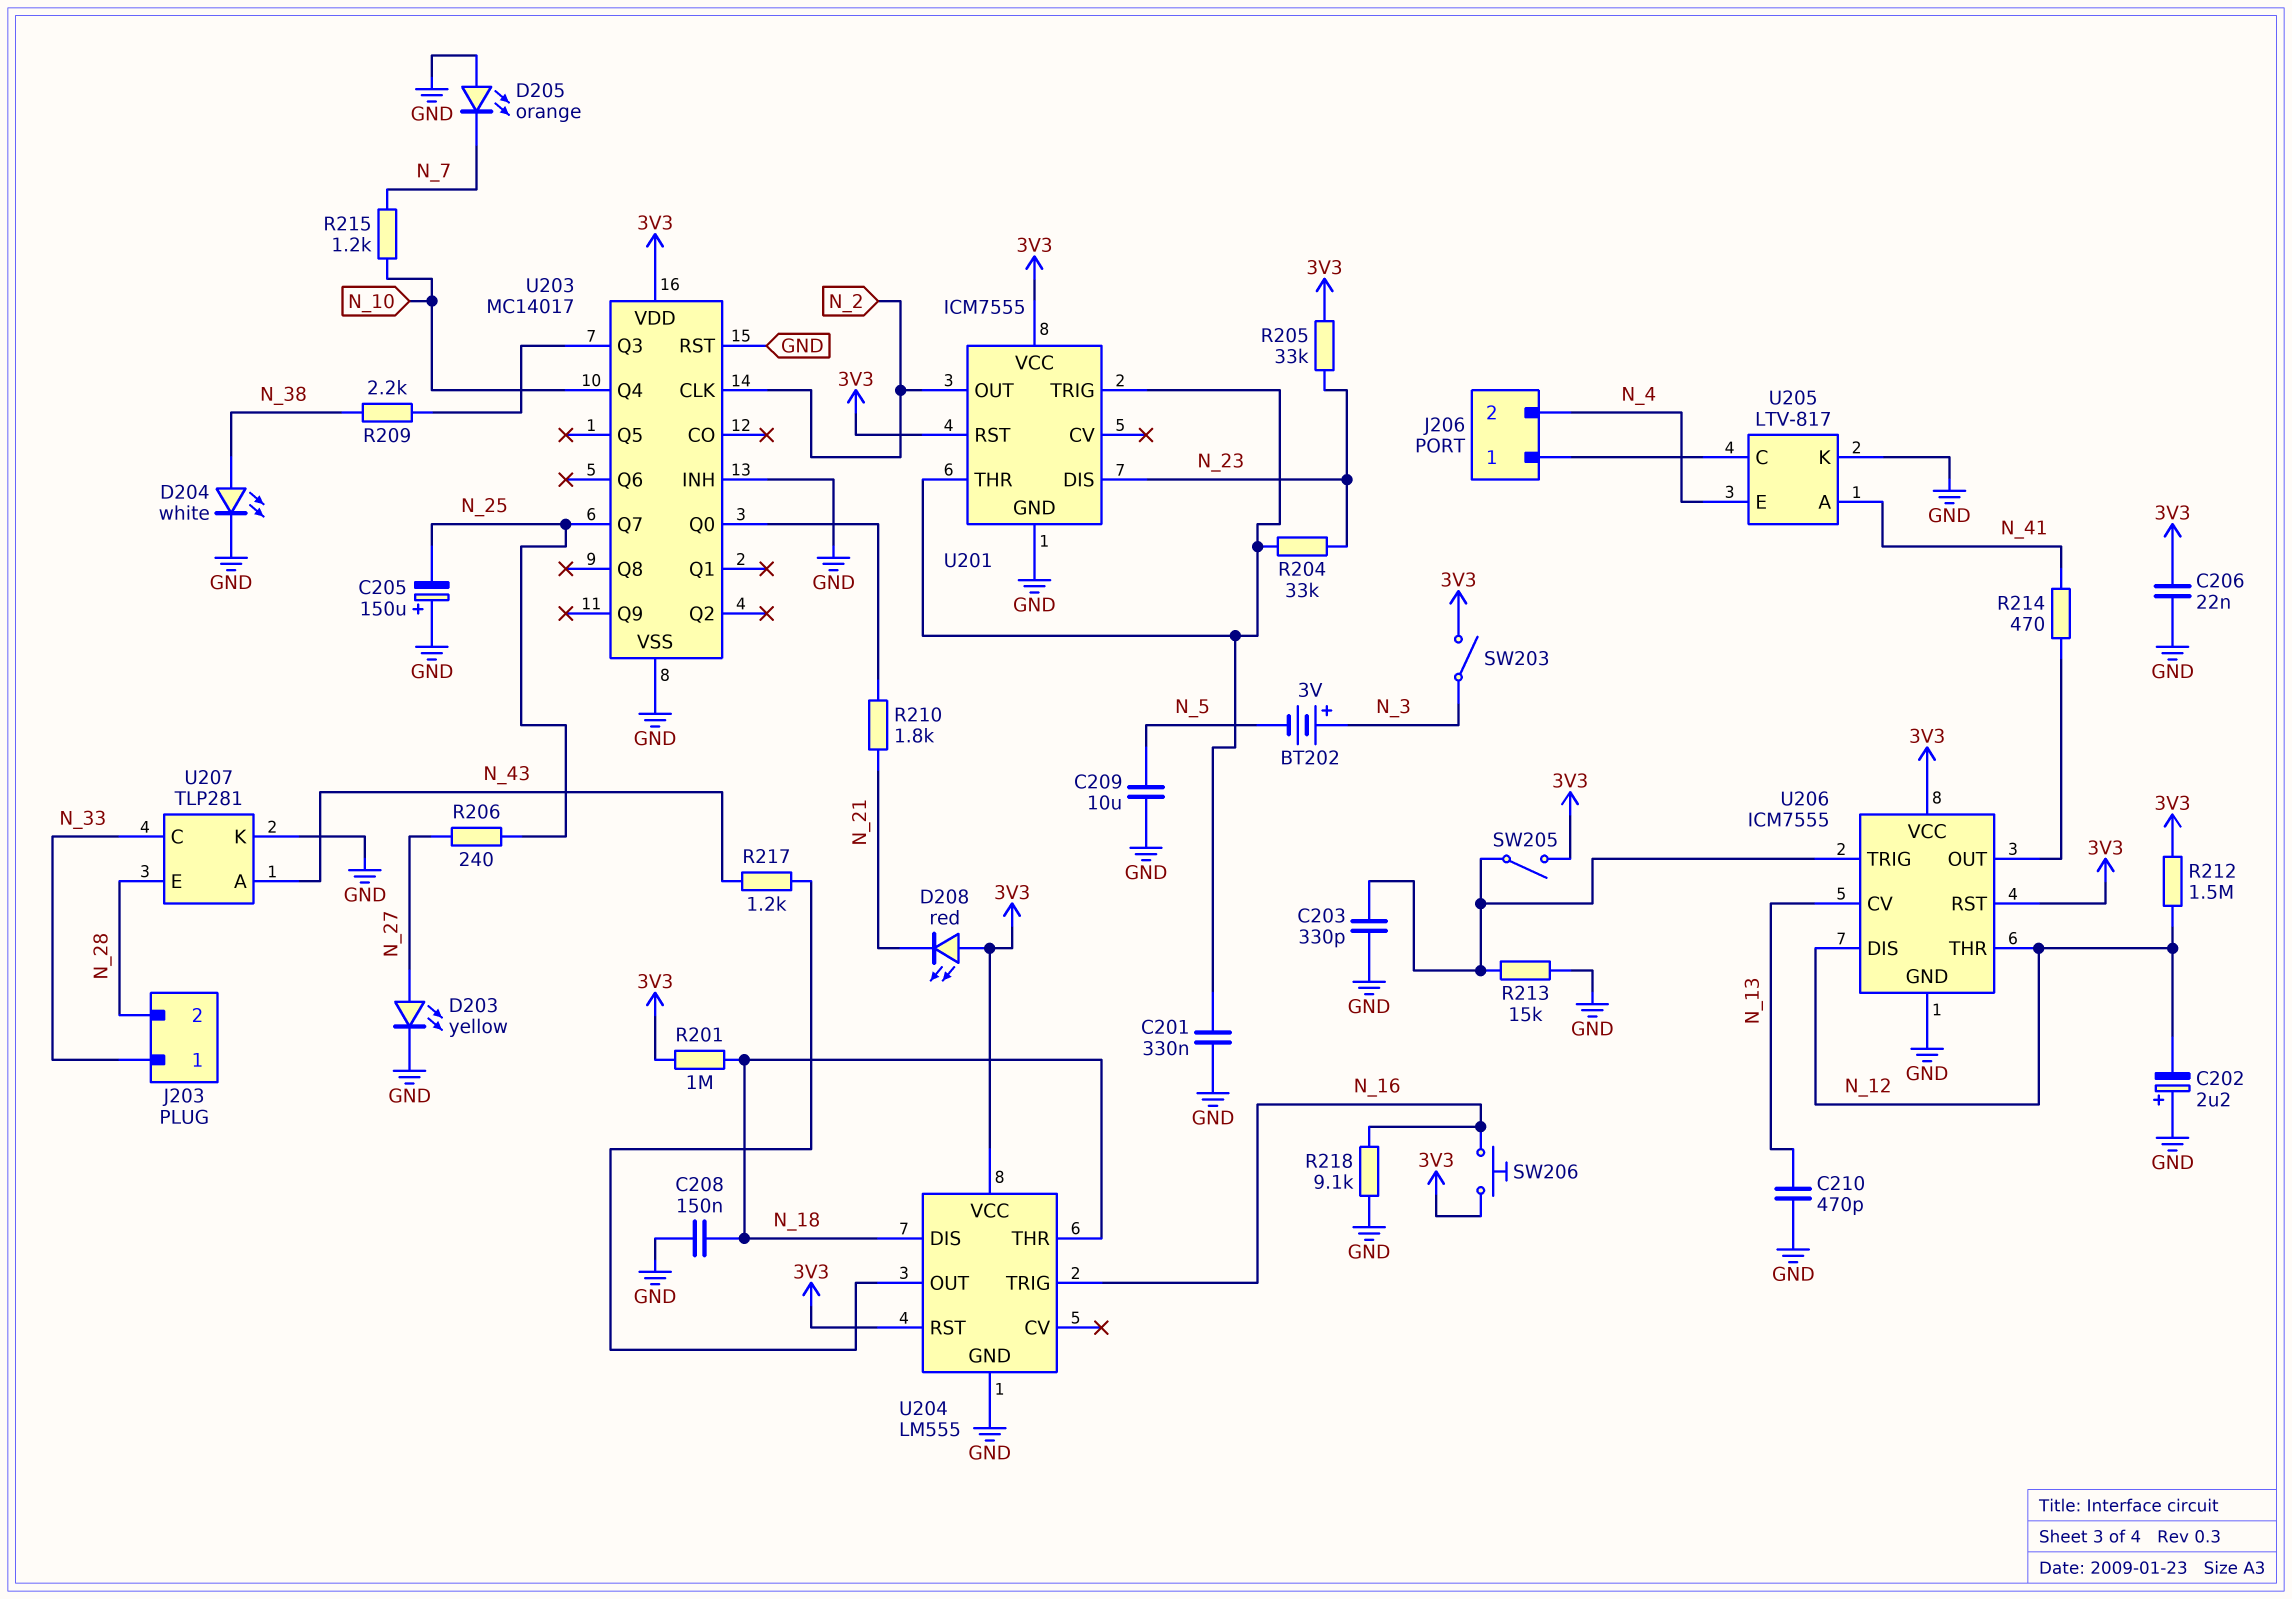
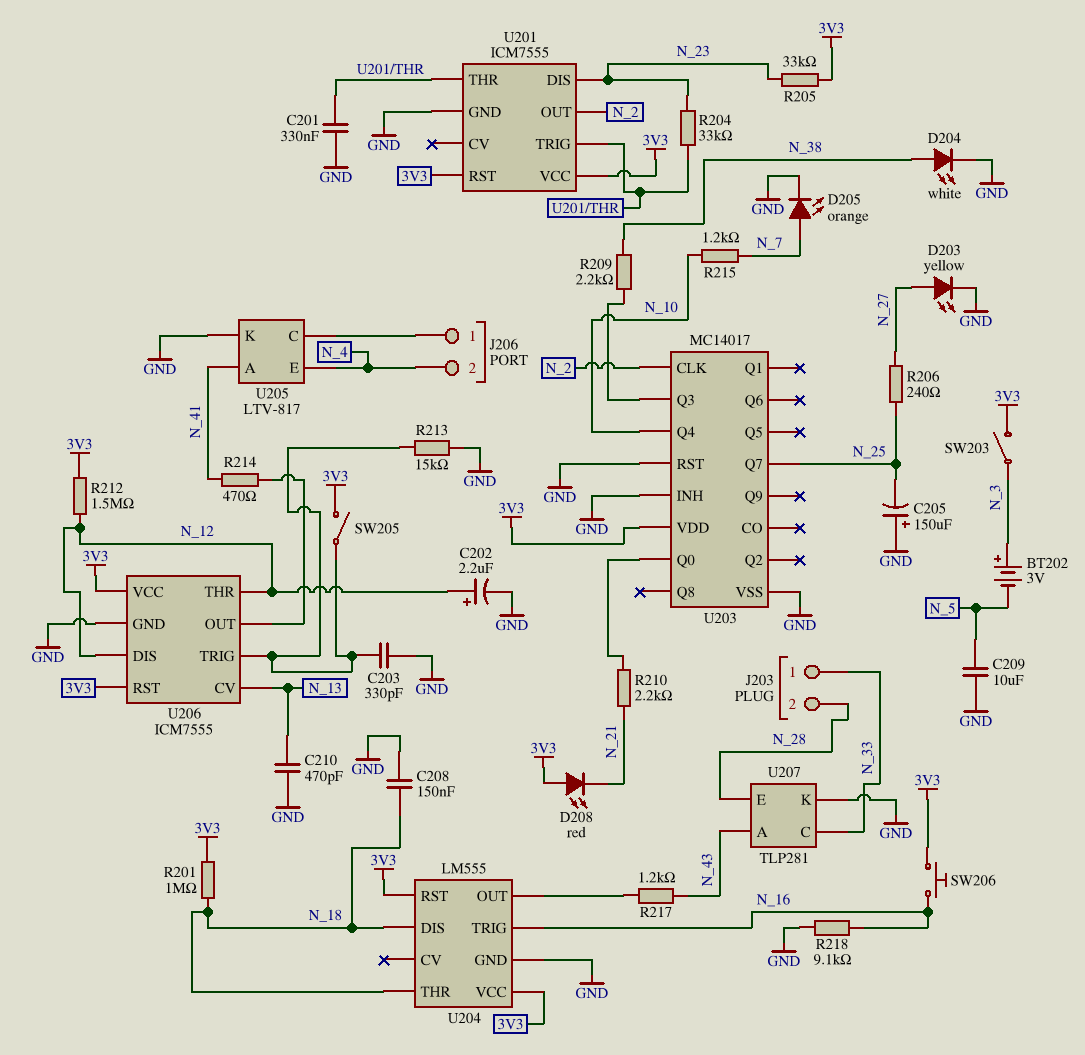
C202: 2.2uF (plus GND, minus N_12) -> 2.2uF (plus N_12, minus GND)
C206: 22nF (3V3, GND) -> none
D205: LED orange (A GND, K N_7) -> LED orange (A N_7, K GND)
R210: 1.8k (N_21, U203/Q0) -> 2.2k (N_21, U203/Q0)

